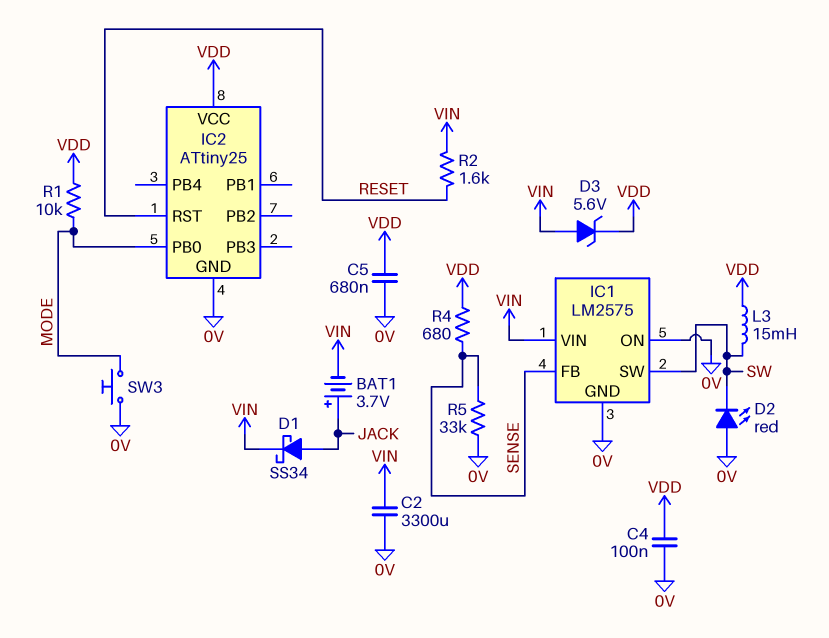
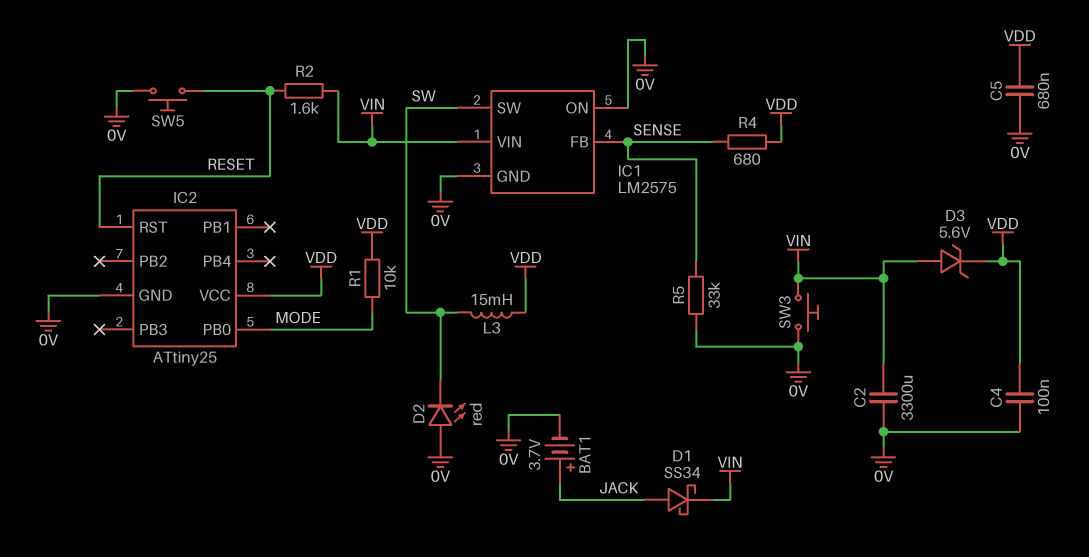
BAT1: 3.7V (plus JACK, minus VIN) -> 3.7V (plus JACK, minus 0V)
SW3: button (0V, MODE) -> button (0V, VIN)
SW5: none -> button (0V, RESET)

